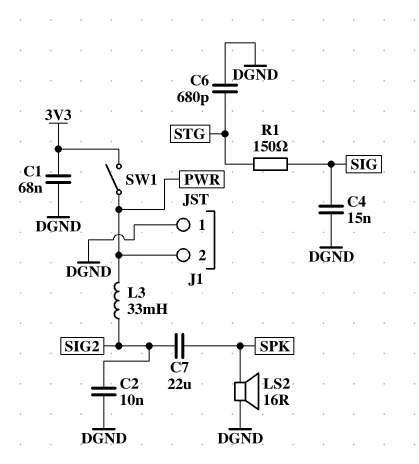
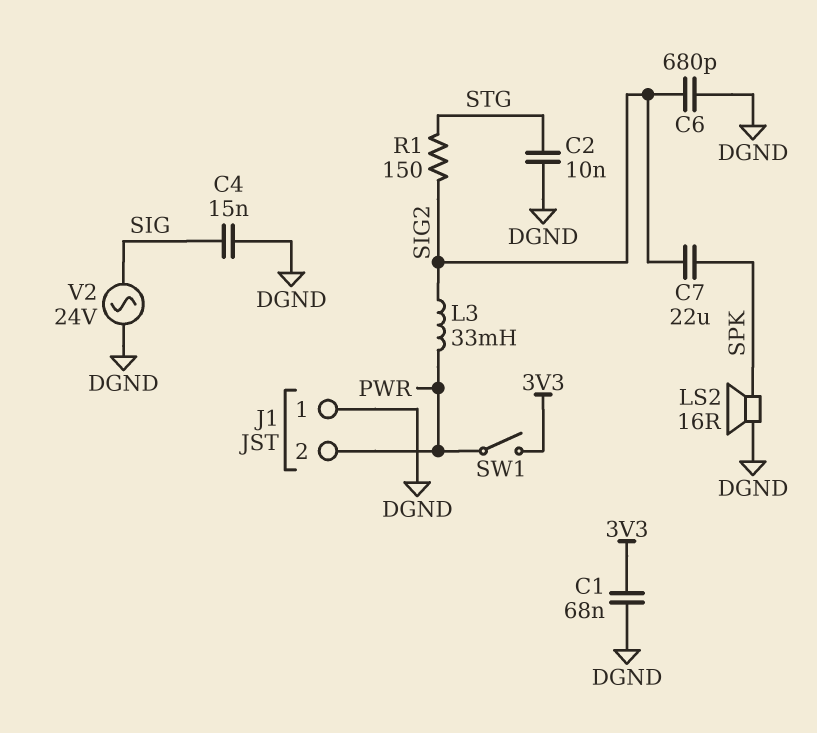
C2: 10nF (DGND, SIG2) -> 10nF (DGND, STG)
C6: 680pF (DGND, STG) -> 680pF (DGND, SIG2)
R1: 150 (SIG, STG) -> 150 (SIG2, STG)
V2: none -> AC 24V (DGND, SIG)

